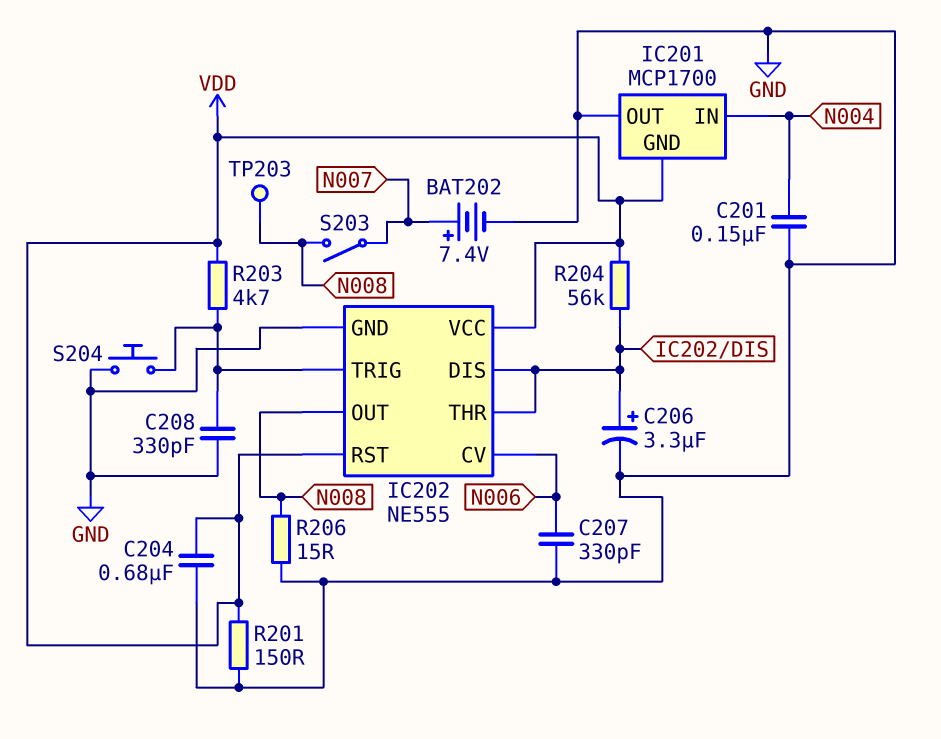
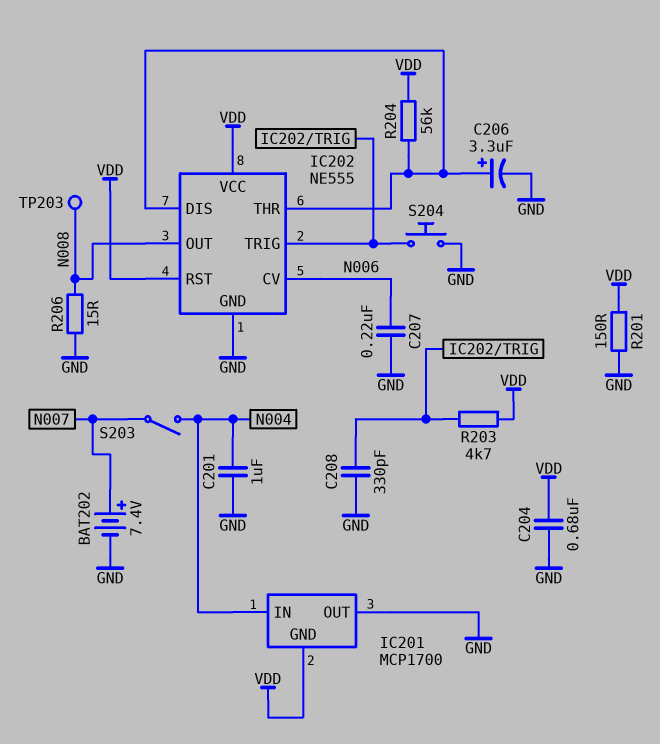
C201: 150nF (GND, N004) -> 1uF (GND, N004)
C207: 330pF (GND, N006) -> 220nF (GND, N006)
S203: switch (N007, N008) -> switch (N004, N007)

